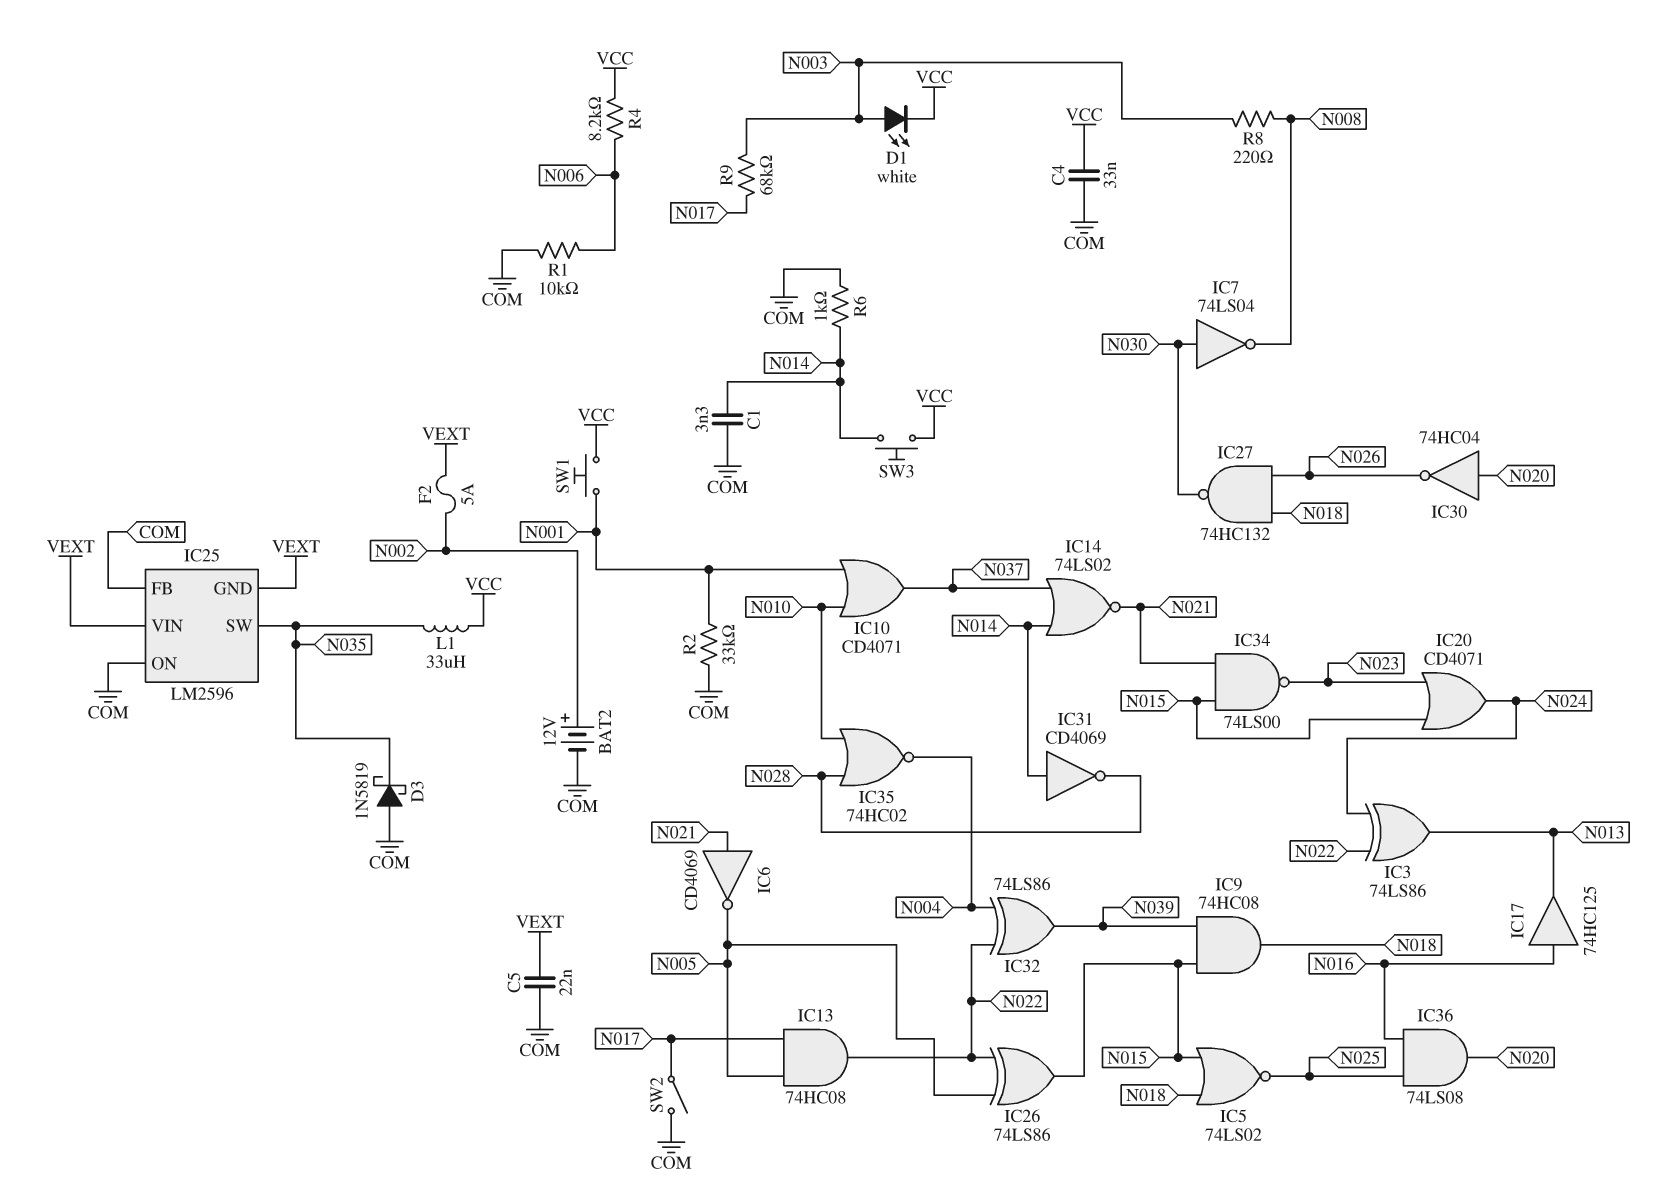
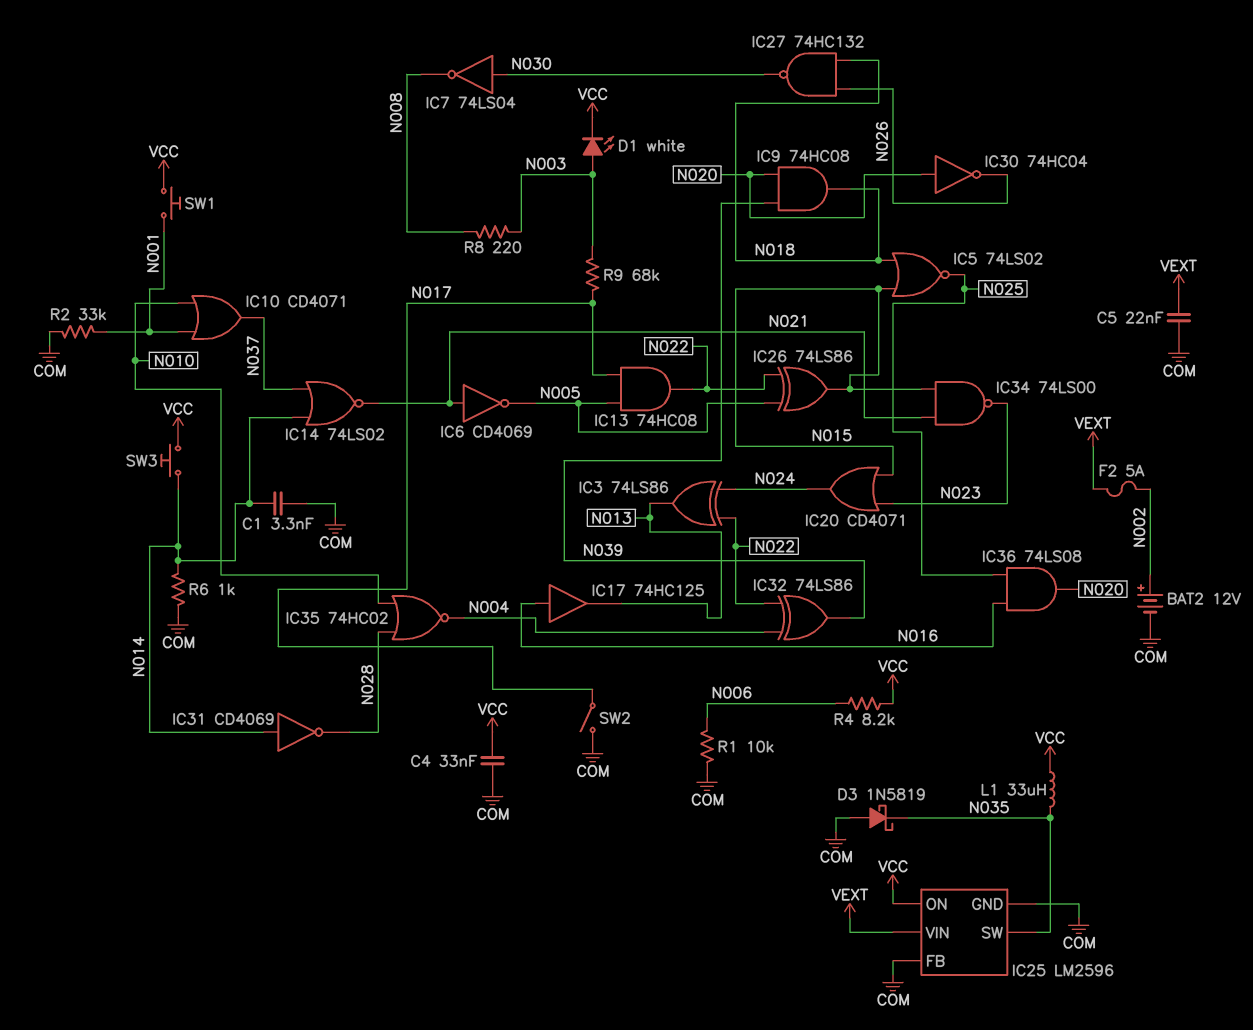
IC9: AND 74HC08 (in N015, in N039, out N018) -> AND 74HC08 (in N020, in N039, out N018)
IC25 pin GND: VEXT -> COM
IC25 pin ON: COM -> VCC

